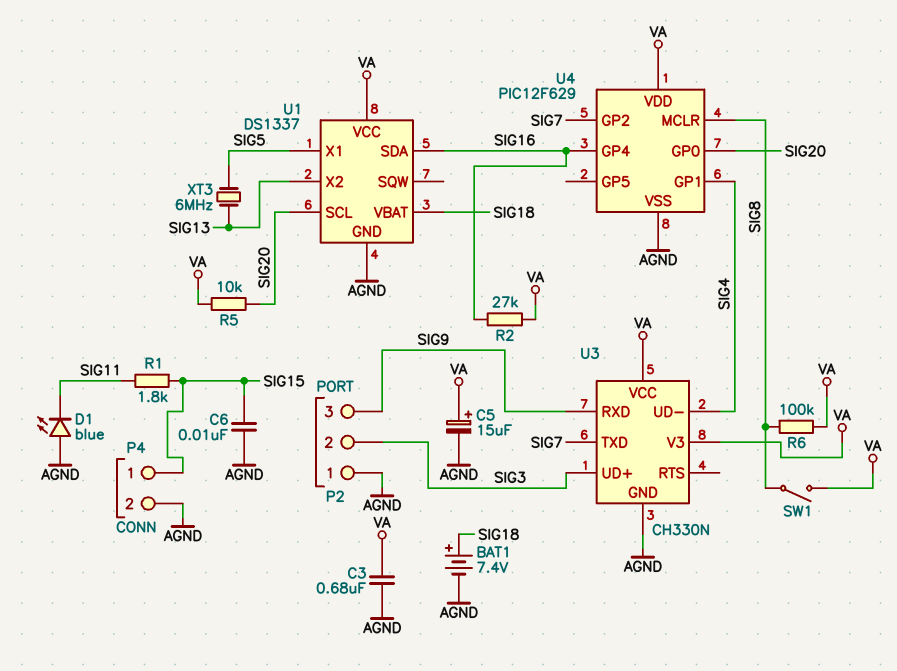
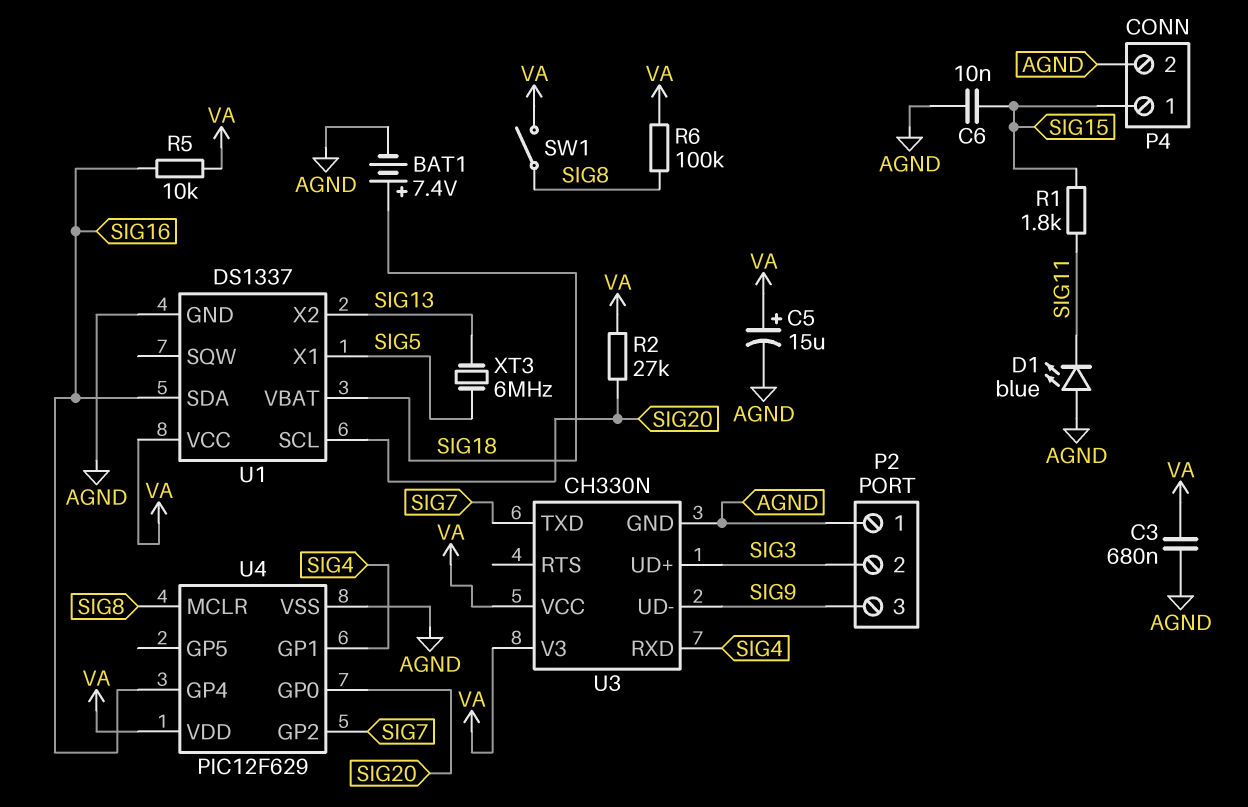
R2: 27k (SIG16, VA) -> 27k (SIG20, VA)
R5: 10k (SIG20, VA) -> 10k (SIG16, VA)
U3 pin RXD: SIG9 -> SIG4
U3 pin UD-: SIG4 -> SIG9

